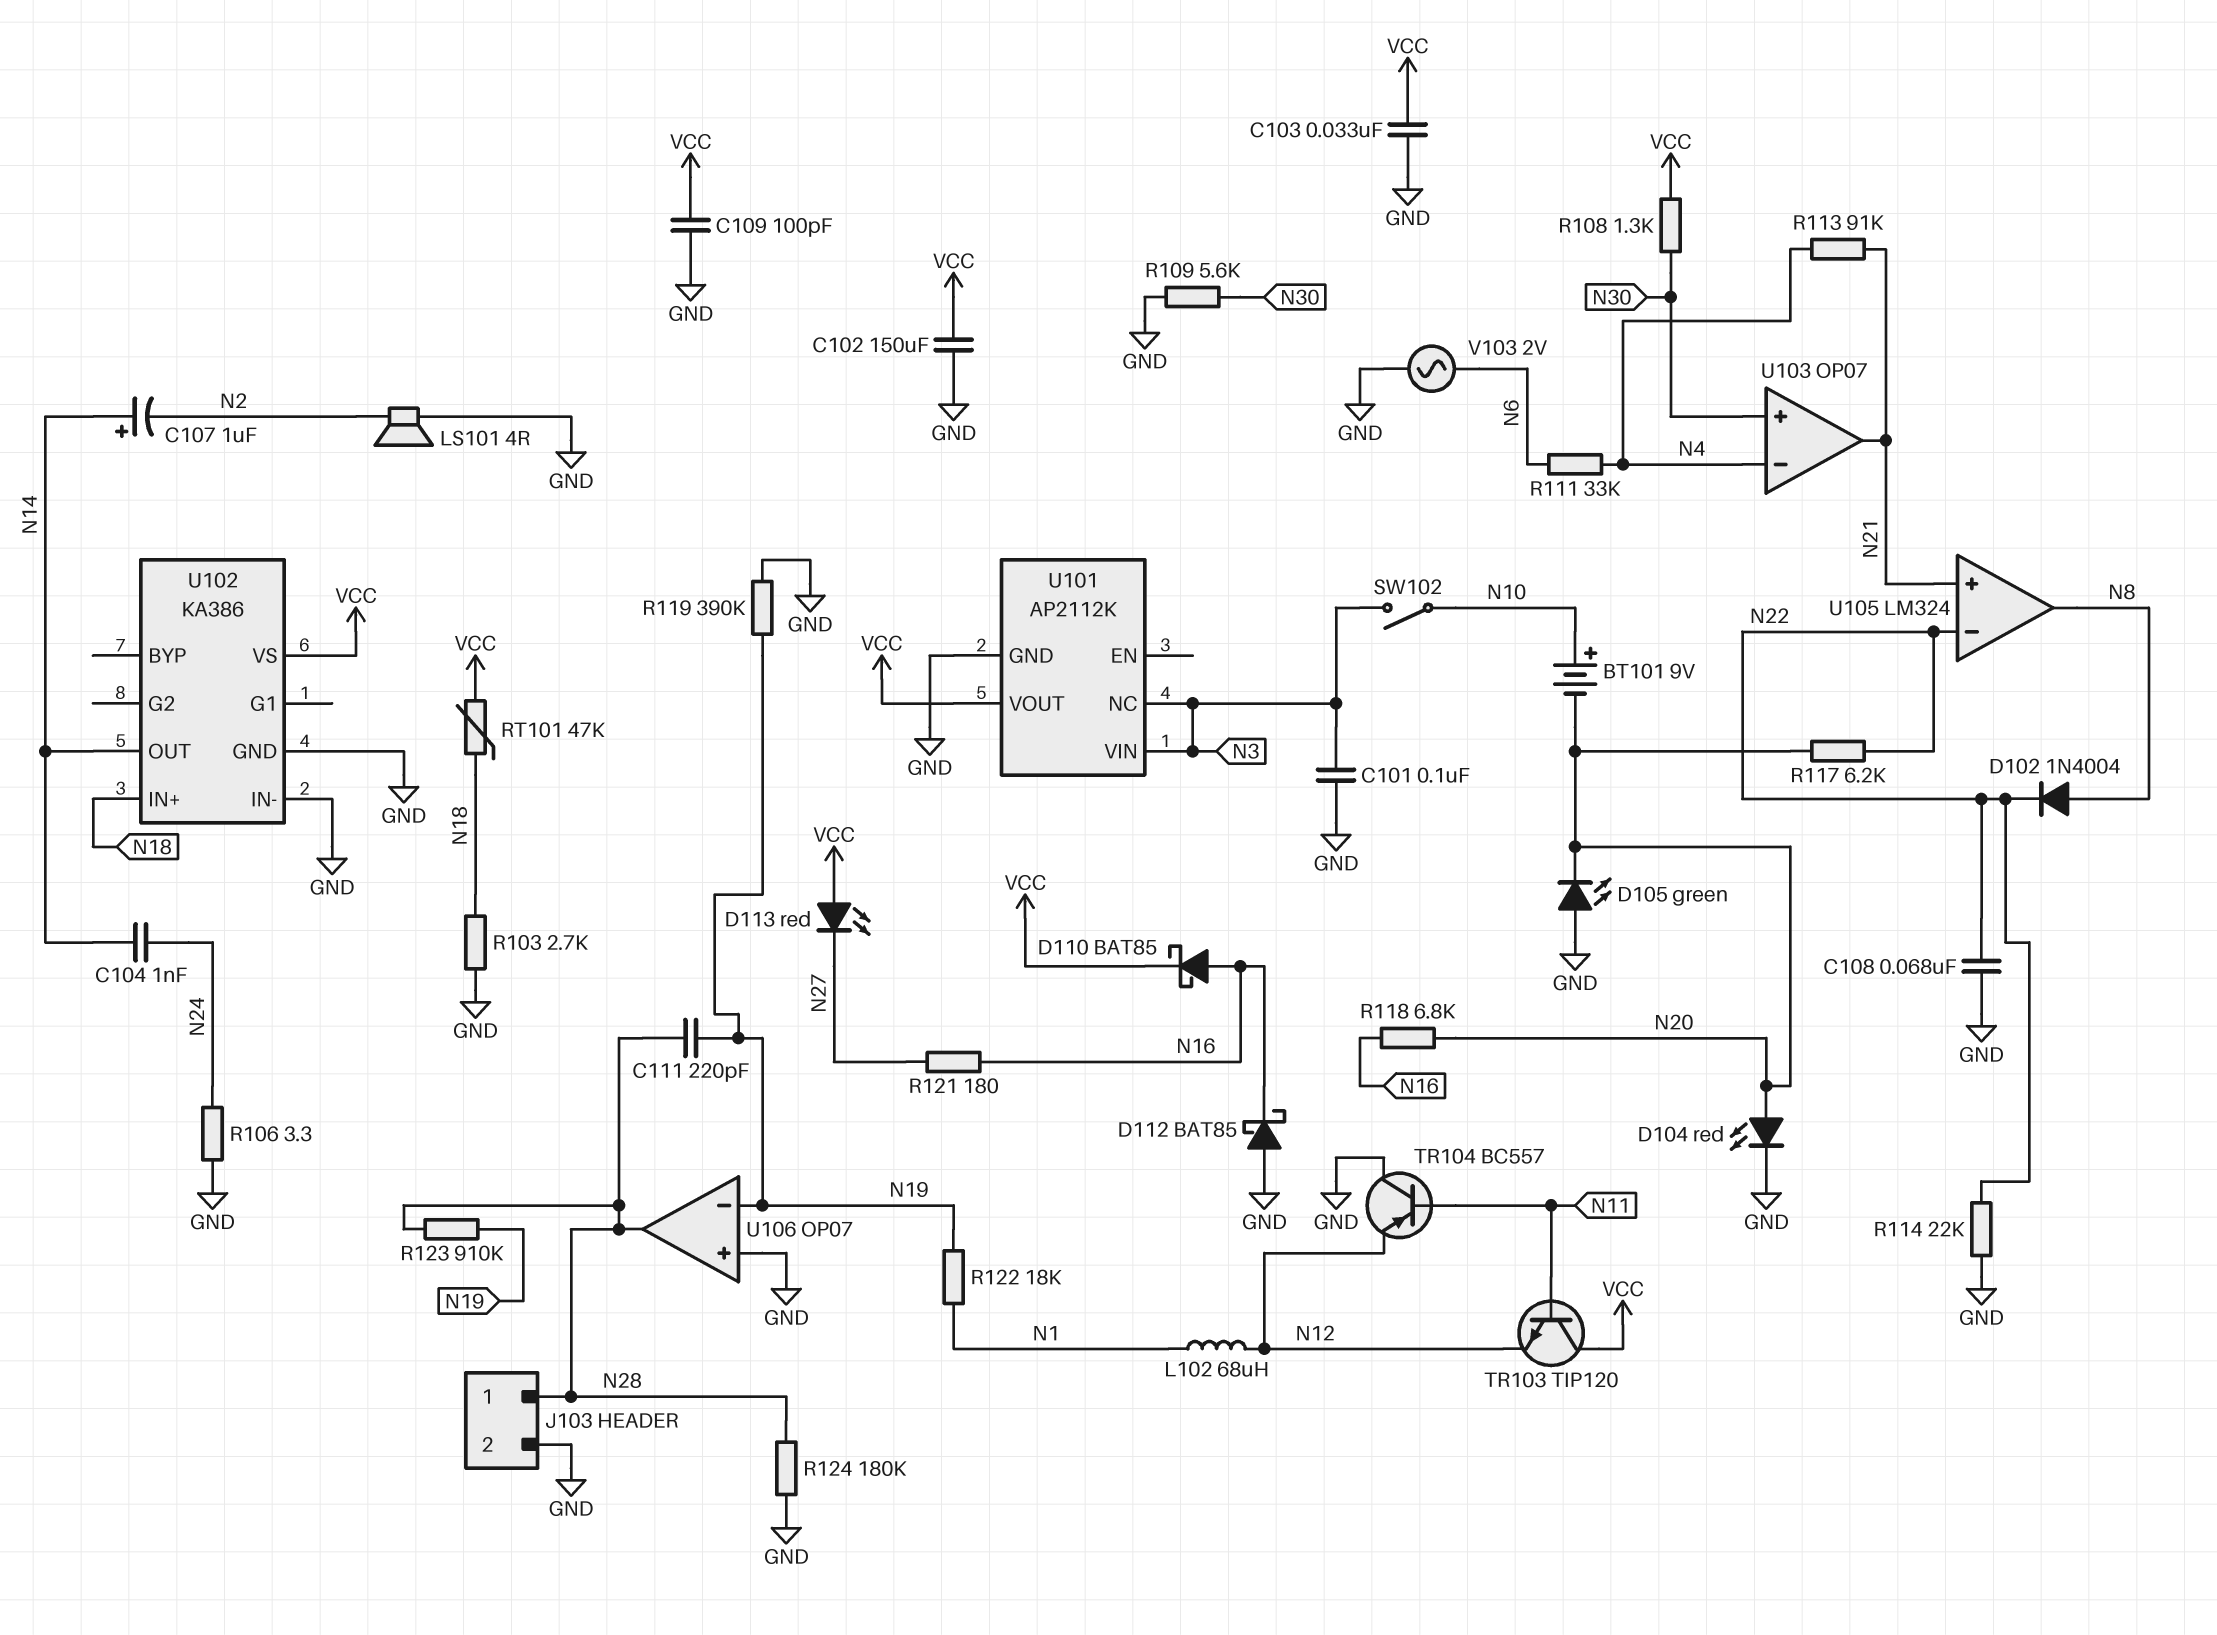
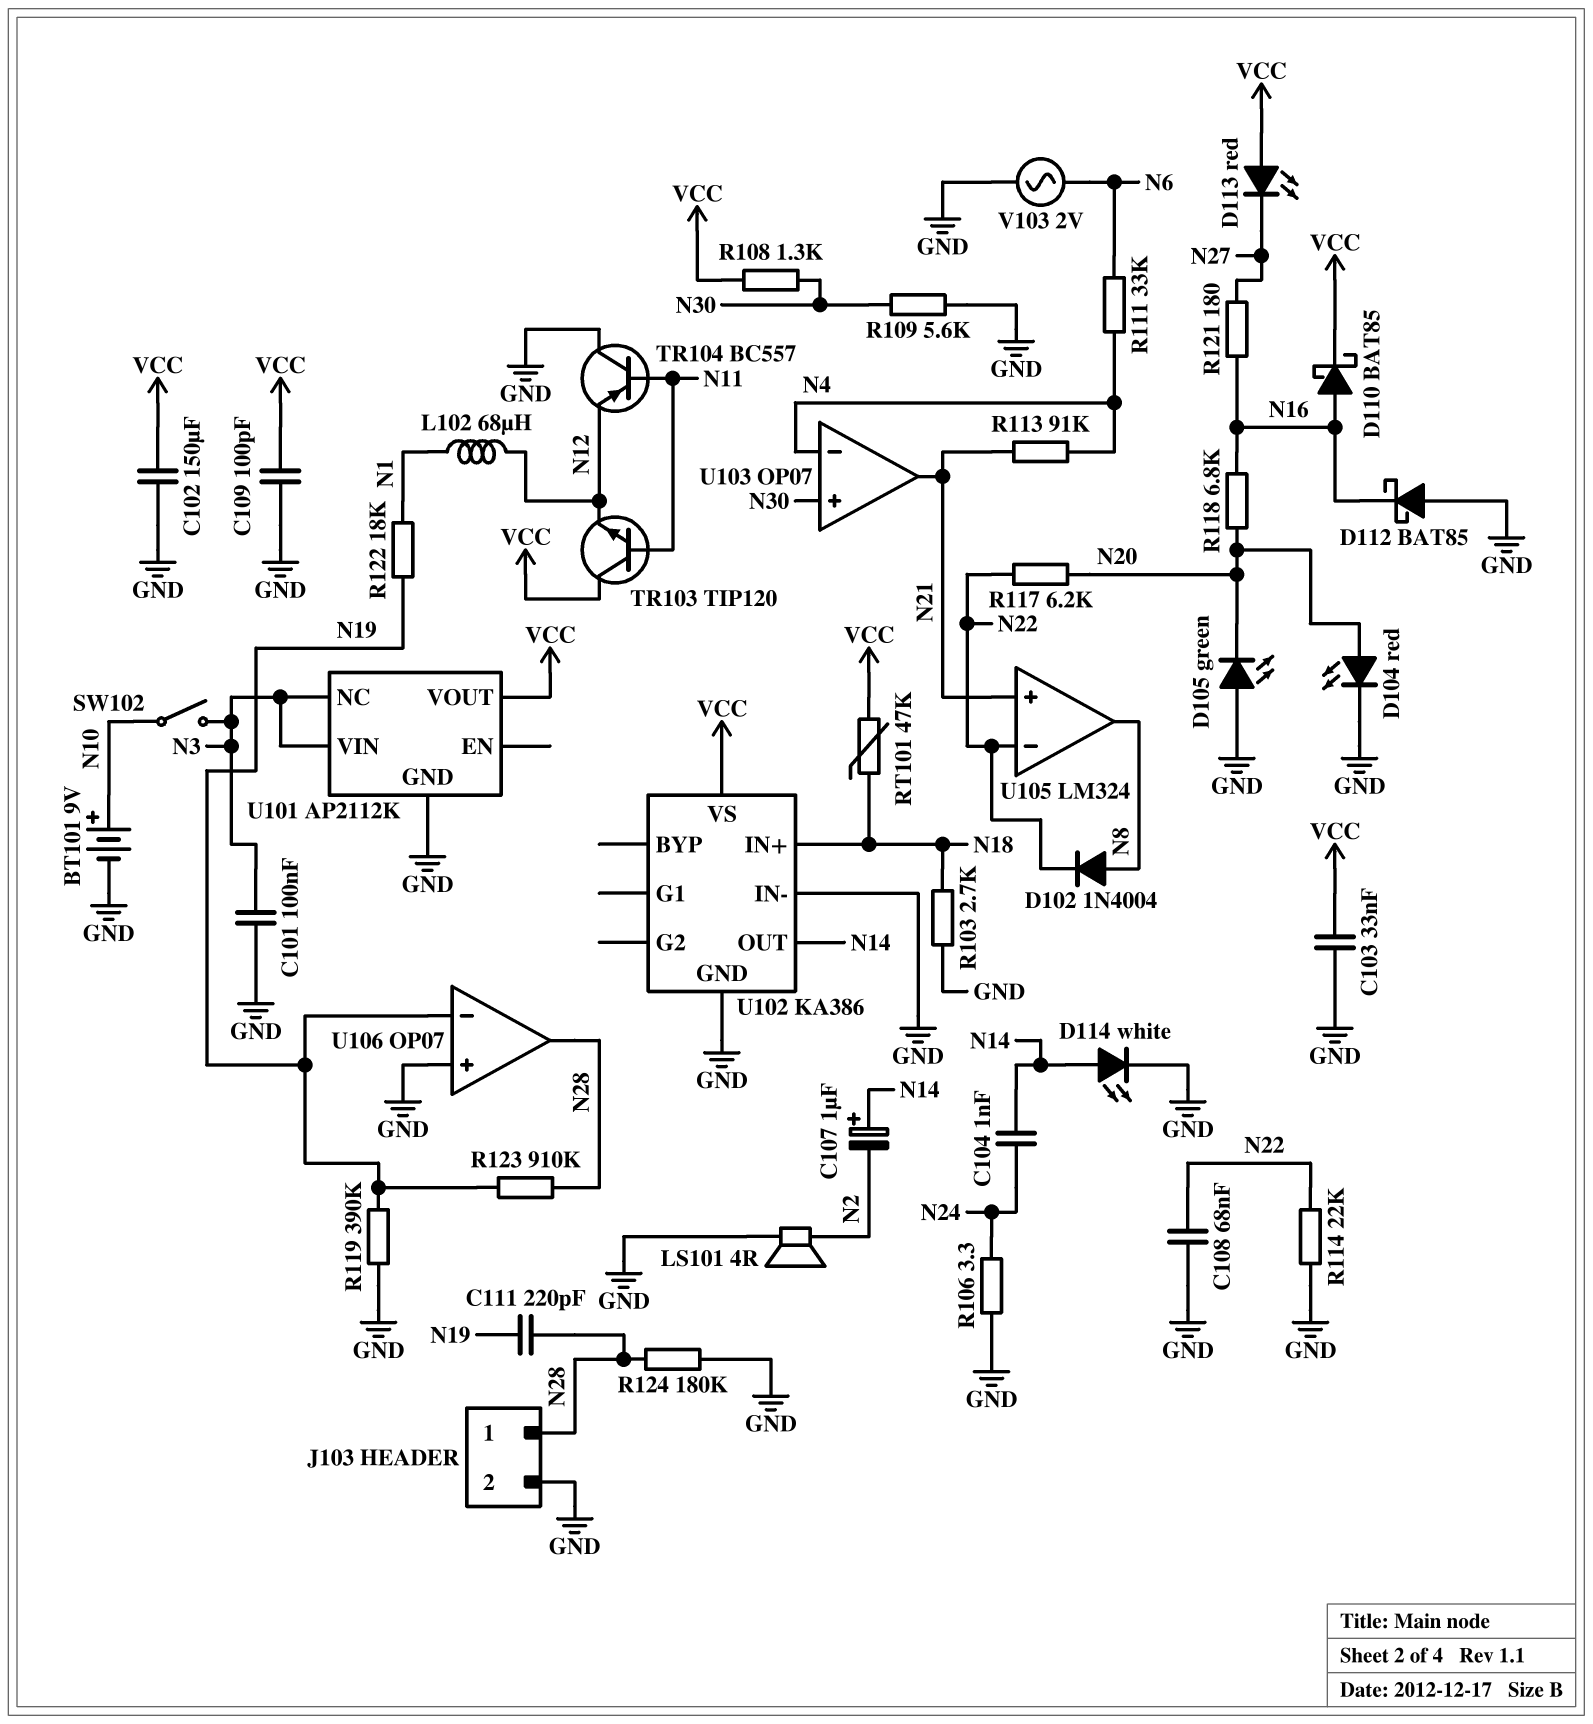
BT101: 9V (plus N10, minus N20) -> 9V (plus N10, minus GND)
D114: none -> LED white (A N14, K GND)

